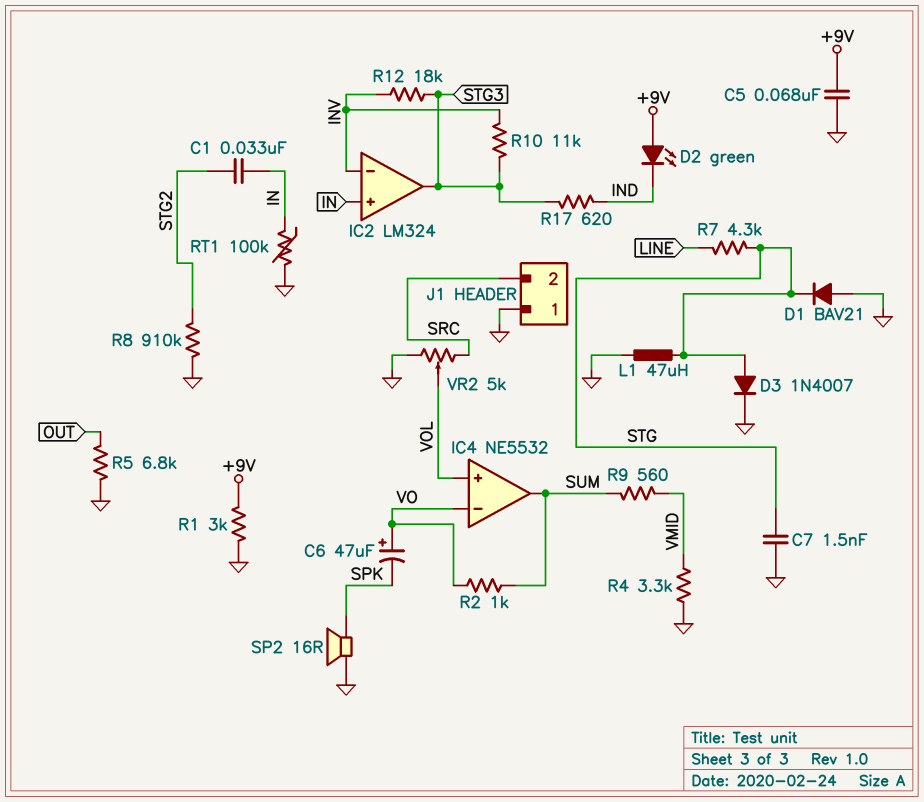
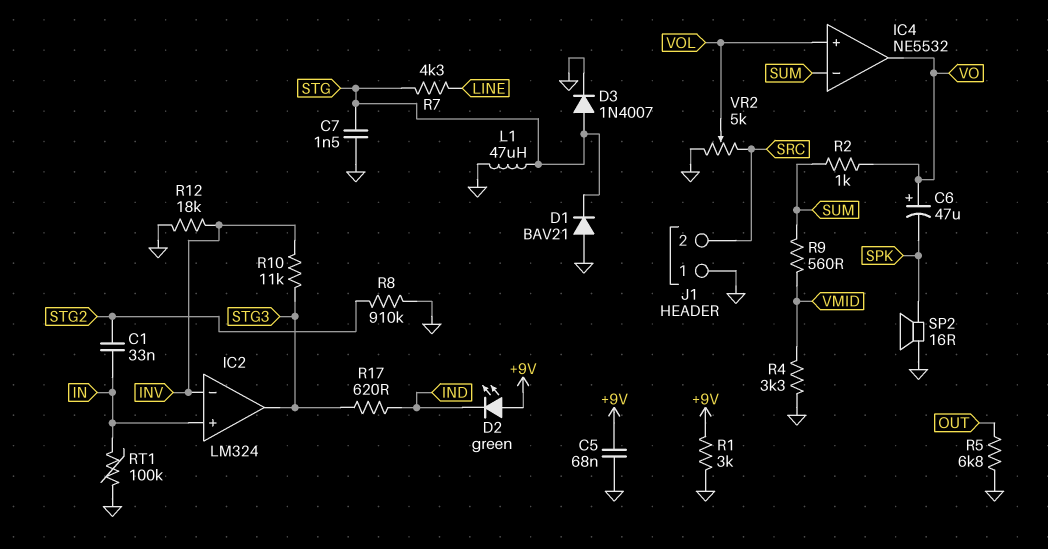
IC4 pin in-: VO -> SUM
IC4 pin out: SUM -> VO
R12: 18k (INV, STG3) -> 18k (GND, INV)

